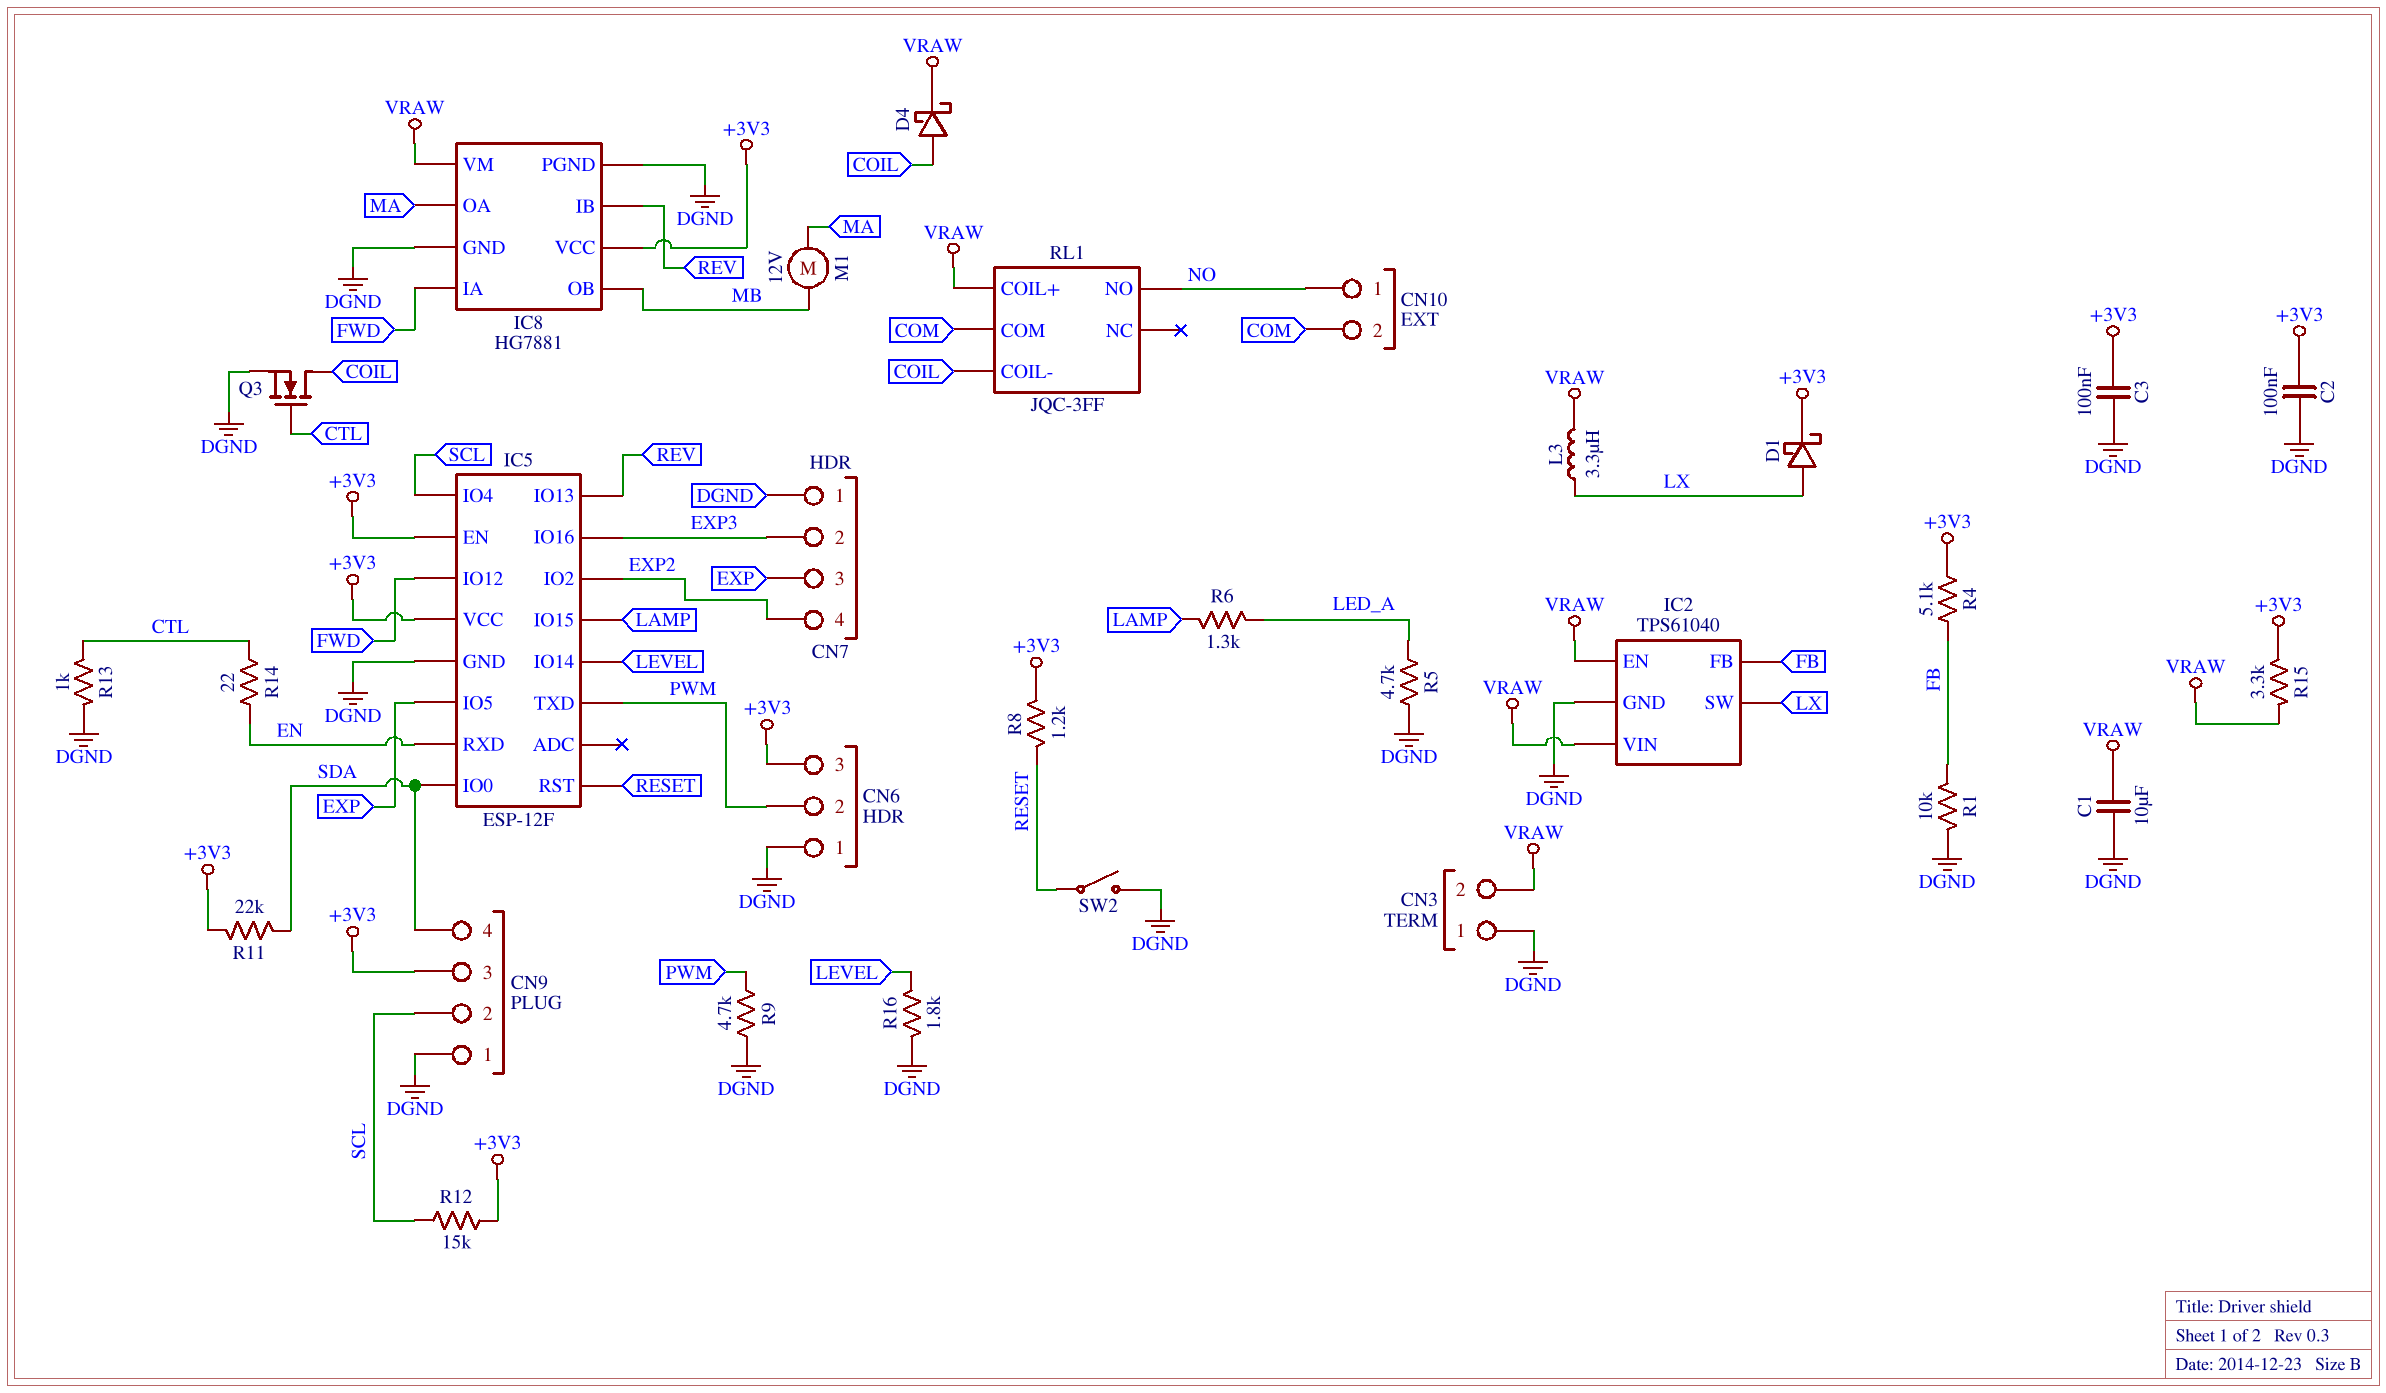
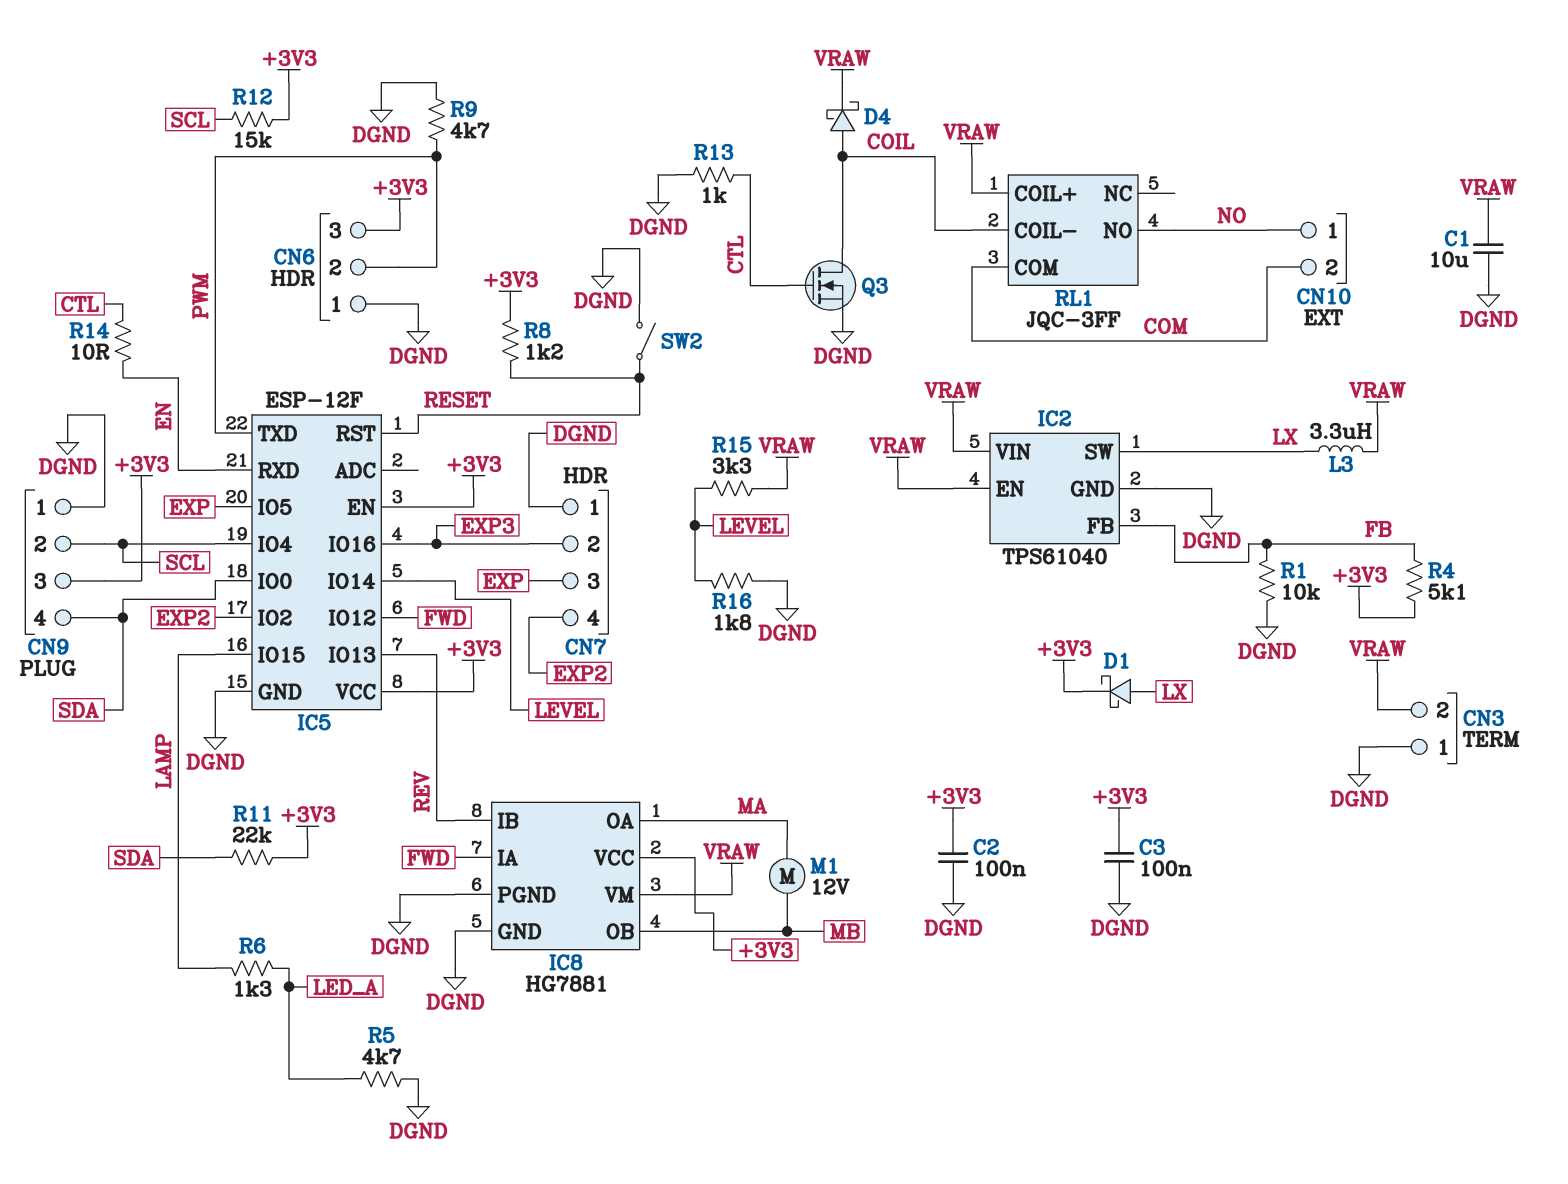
R14: 22 (CTL, EN) -> 10 (CTL, EN)
R15: 3.3k (+3V3, VRAW) -> 3.3k (LEVEL, VRAW)

